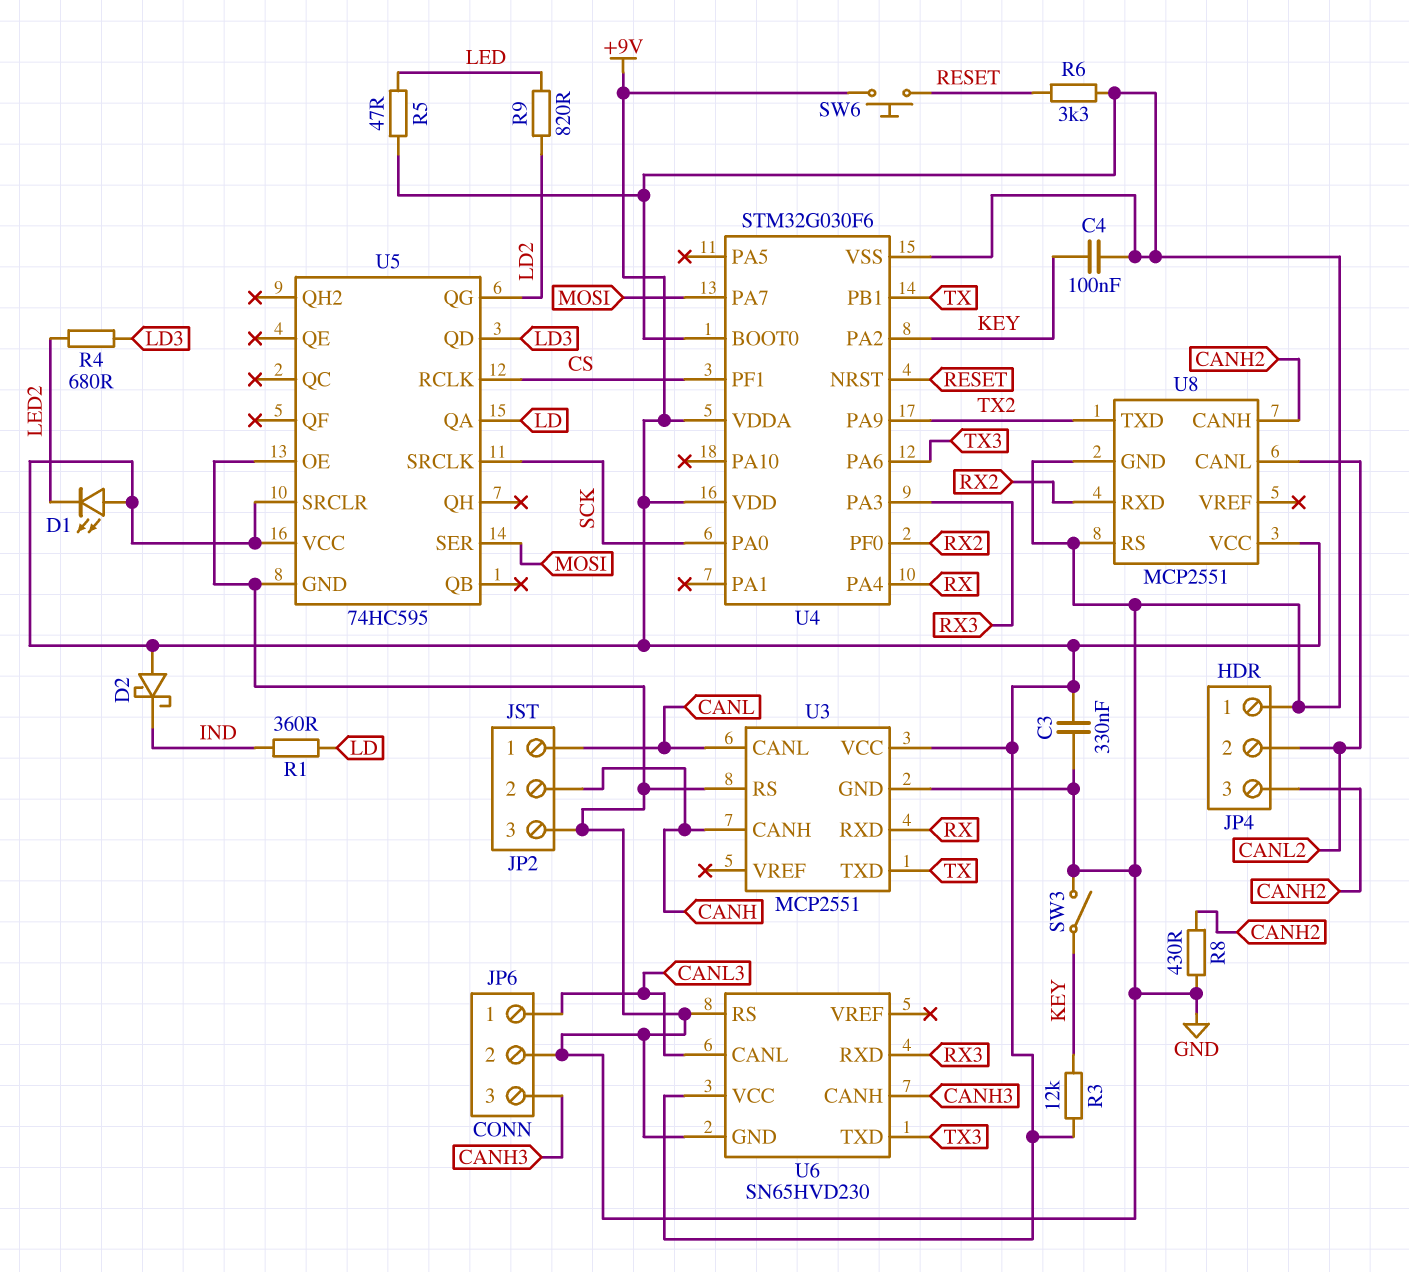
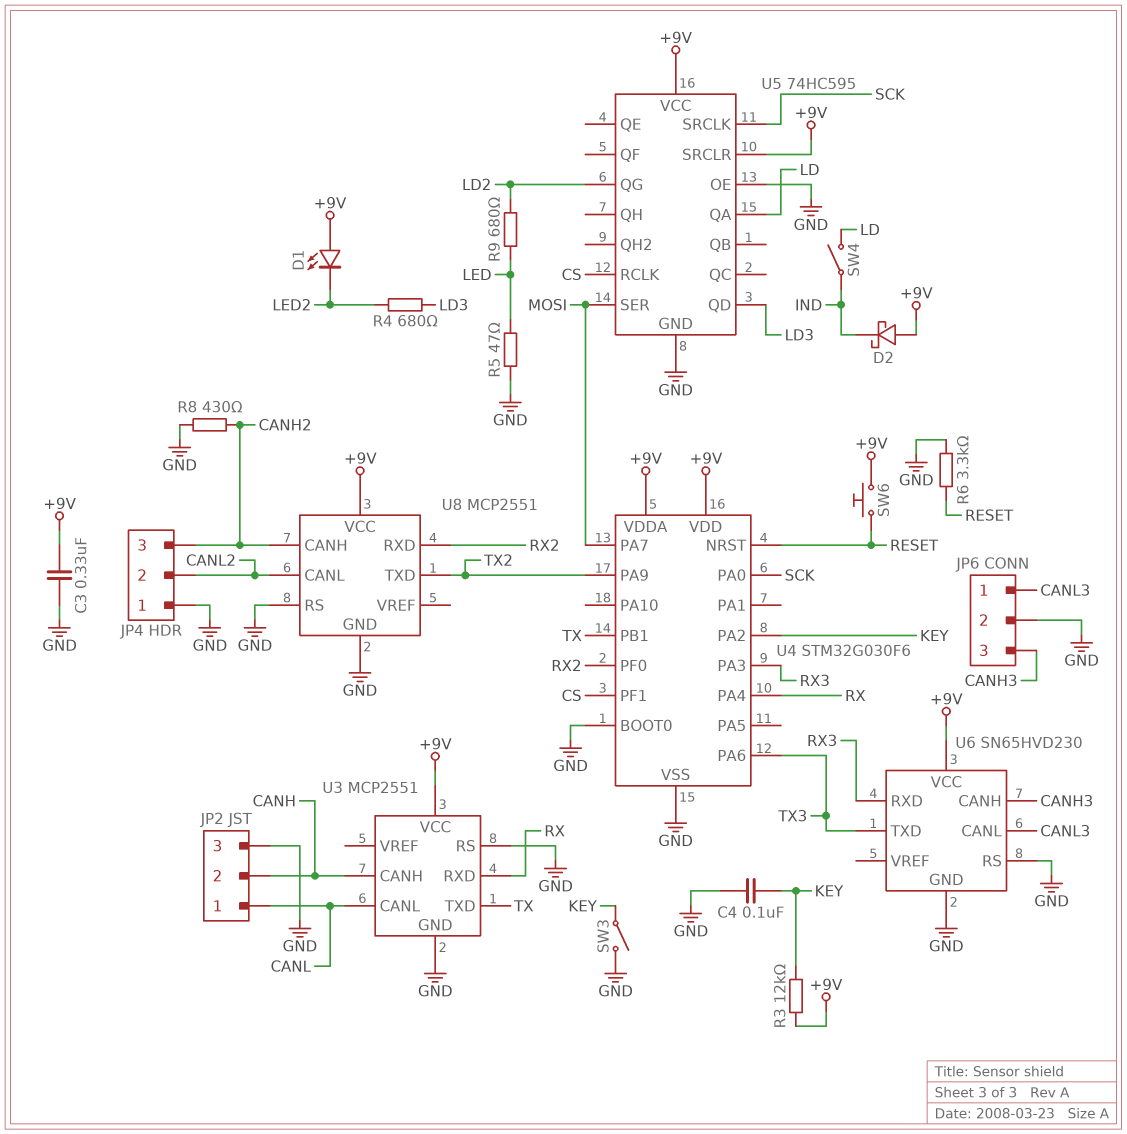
R1: 360 (IND, LD) -> none
R9: 820 (LD2, LED) -> 680 (LD2, LED)
SW4: none -> switch (IND, LD)

